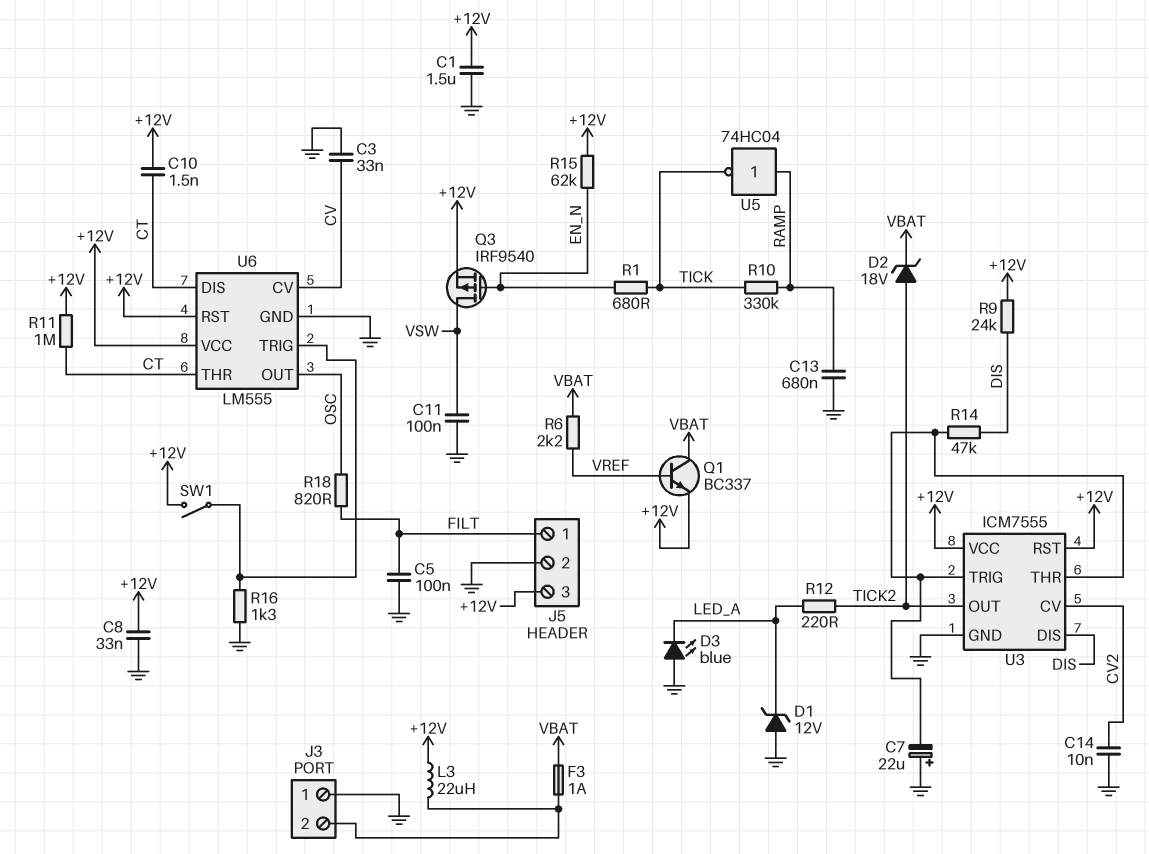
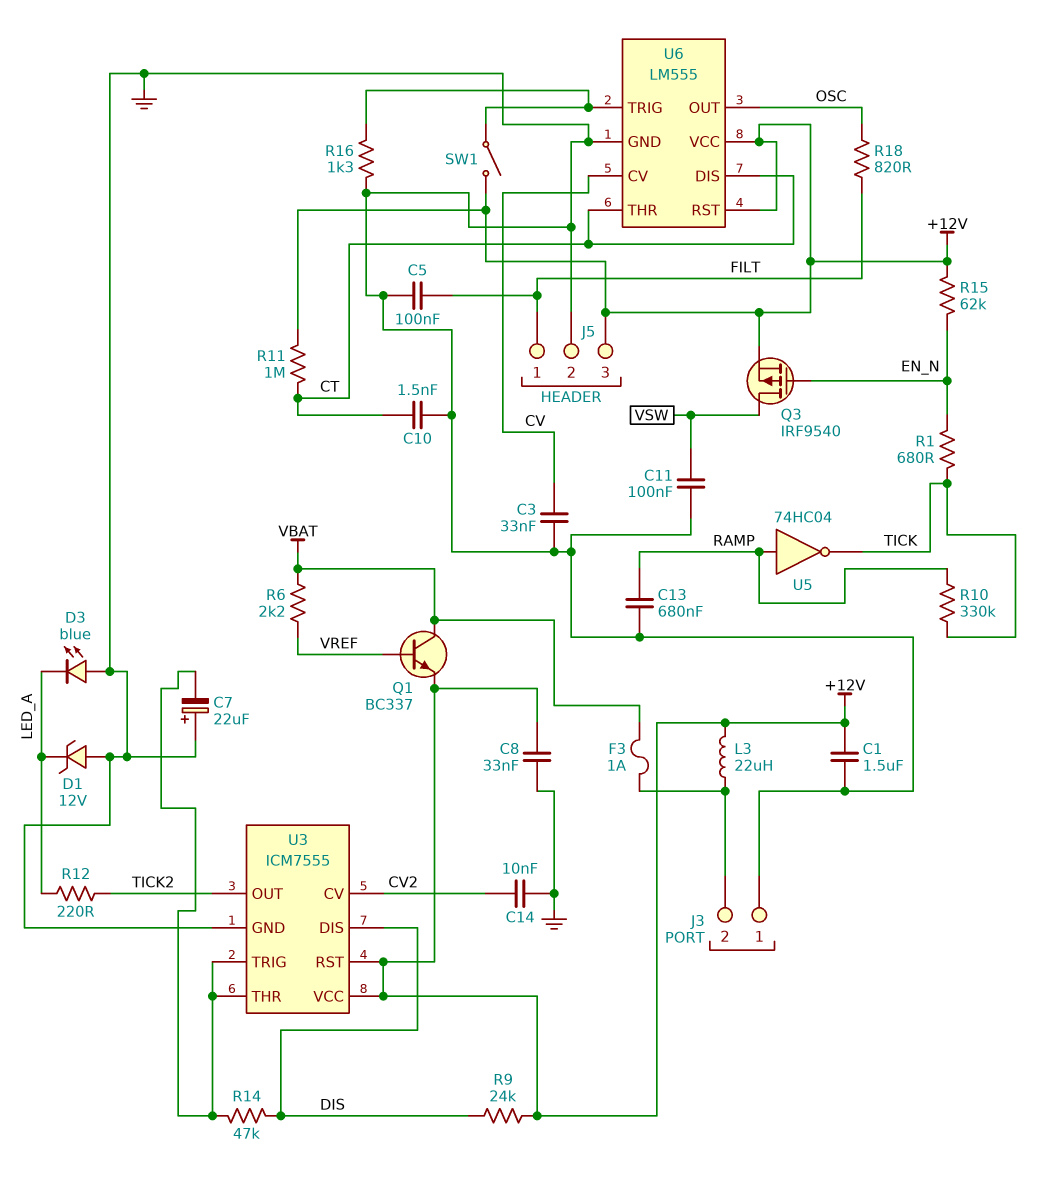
C10: 1.5nF (+12V, CT) -> 1.5nF (CT, GND)
D2: zener 18V (A TICK2, K VBAT) -> none

